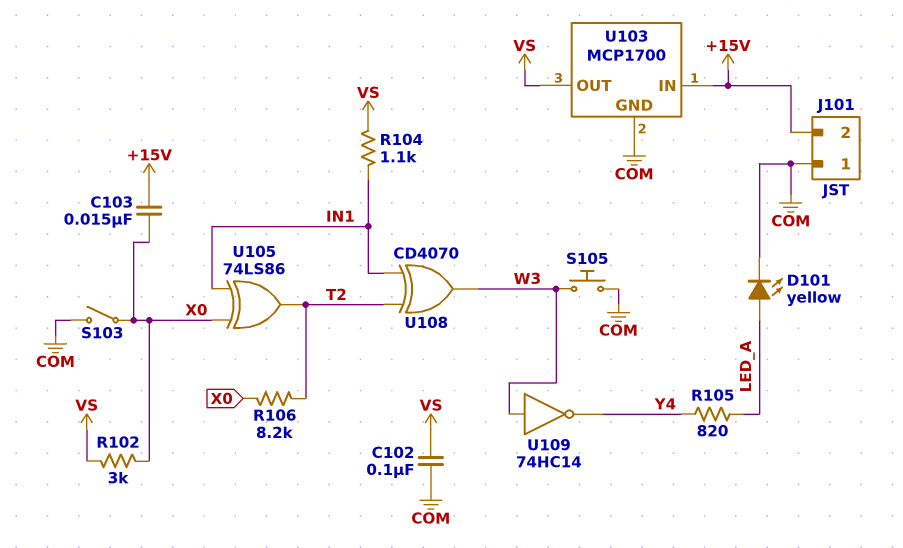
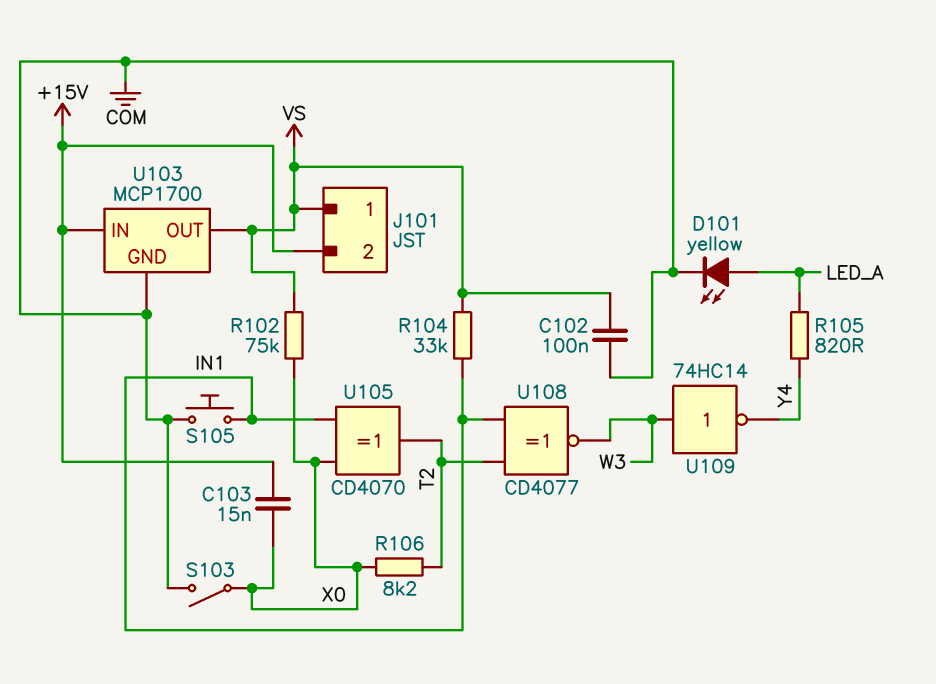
J101 pin 1: COM -> VS
R102: 3k (VS, X0) -> 75k (VS, X0)
R104: 1.1k (IN1, VS) -> 33k (IN1, VS)
S105: button (COM, W3) -> button (COM, IN1)
U105: XOR 74LS86 (in IN1, in X0, out T2) -> XOR CD4070 (in IN1, in X0, out T2)
U108: XOR CD4070 (in IN1, in T2, out W3) -> XNOR CD4077 (in IN1, in T2, out W3)

